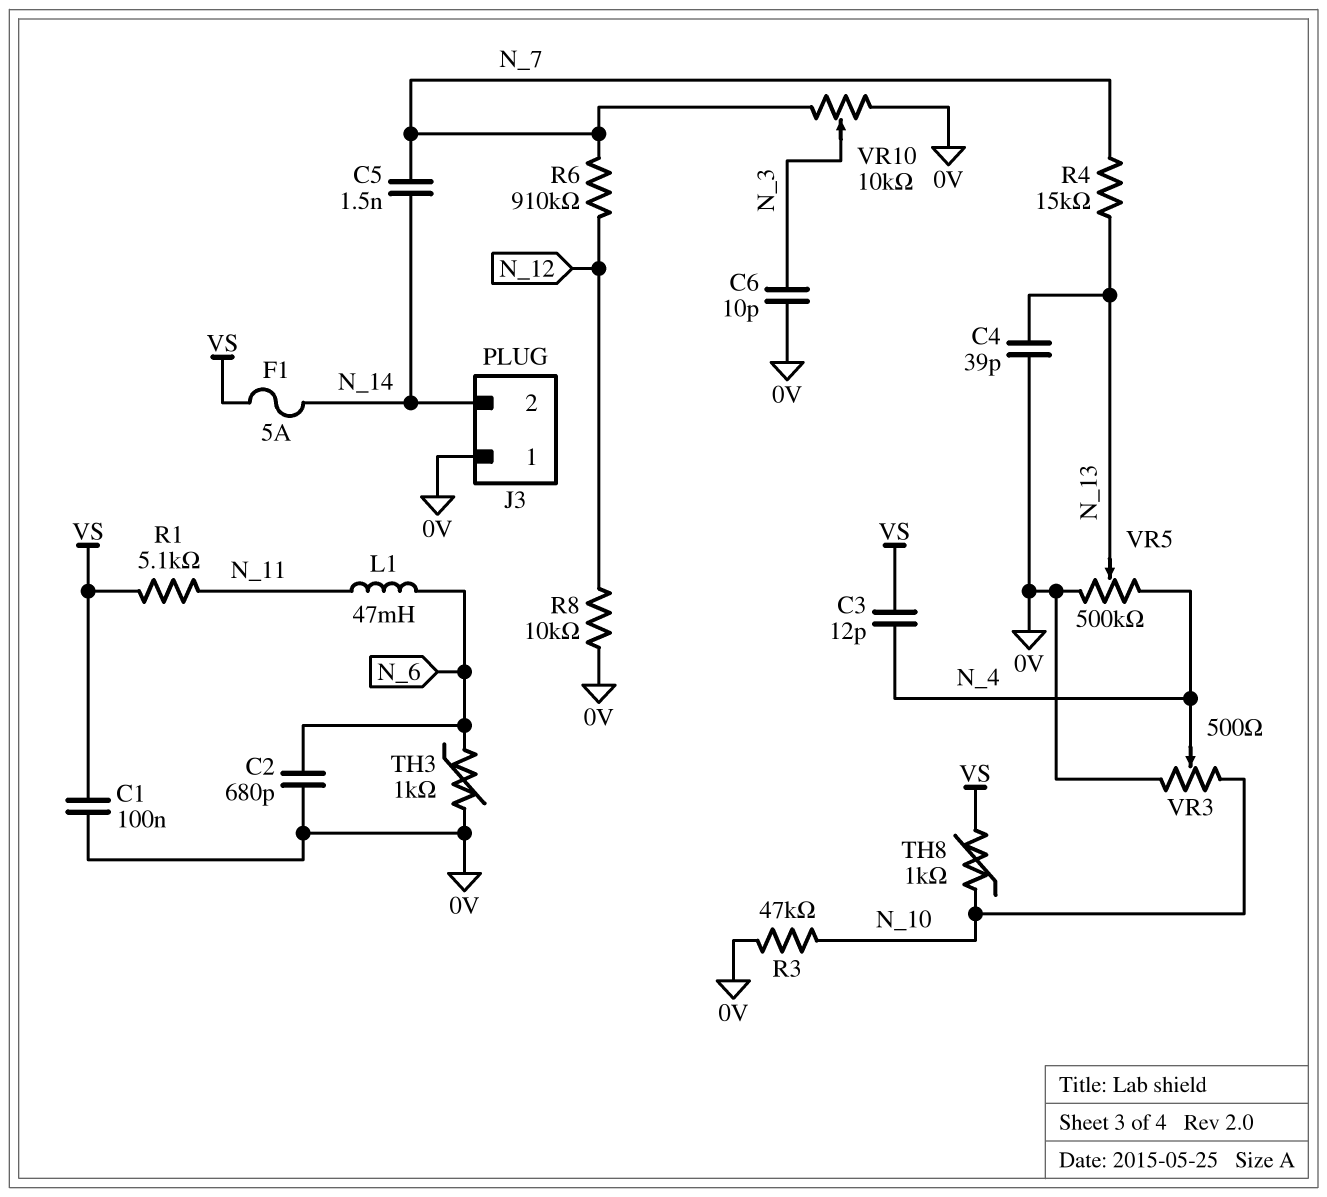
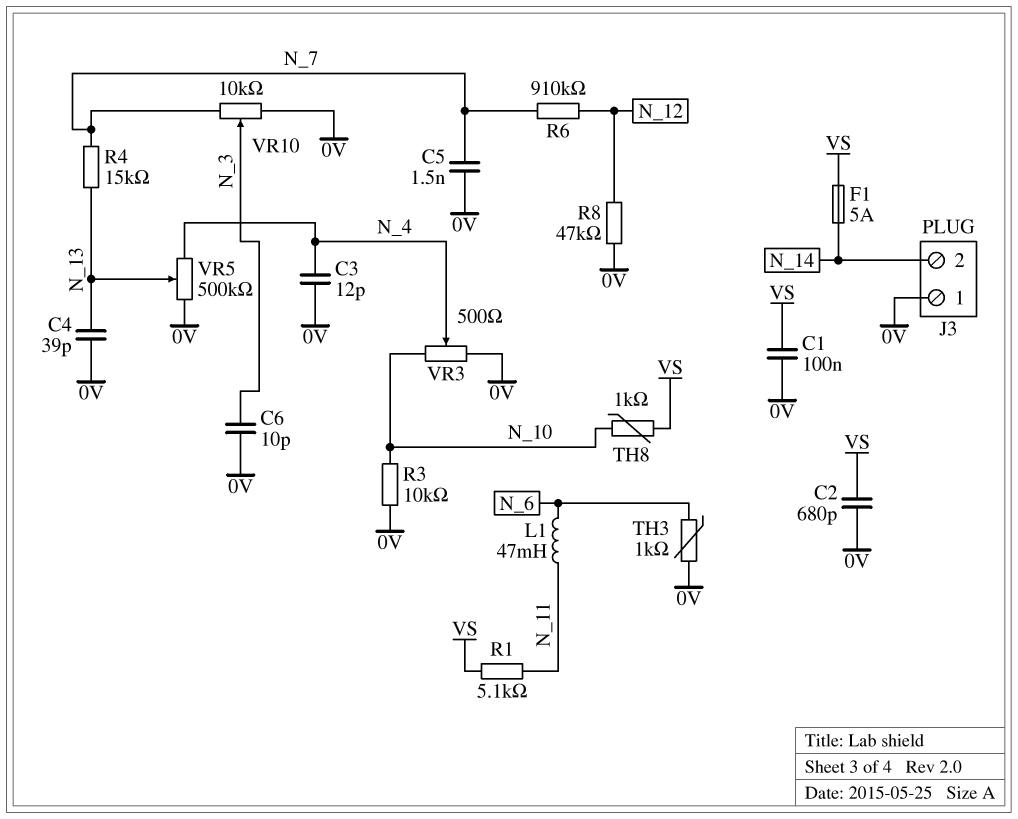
C2: 680pF (0V, N_6) -> 680pF (0V, VS)
C3: 12pF (N_4, VS) -> 12pF (0V, N_4)
C5: 1.5nF (N_7, N_14) -> 1.5nF (0V, N_7)
R3: 47k (0V, N_10) -> 10k (0V, N_10)
R8: 10k (0V, N_12) -> 47k (0V, N_12)

